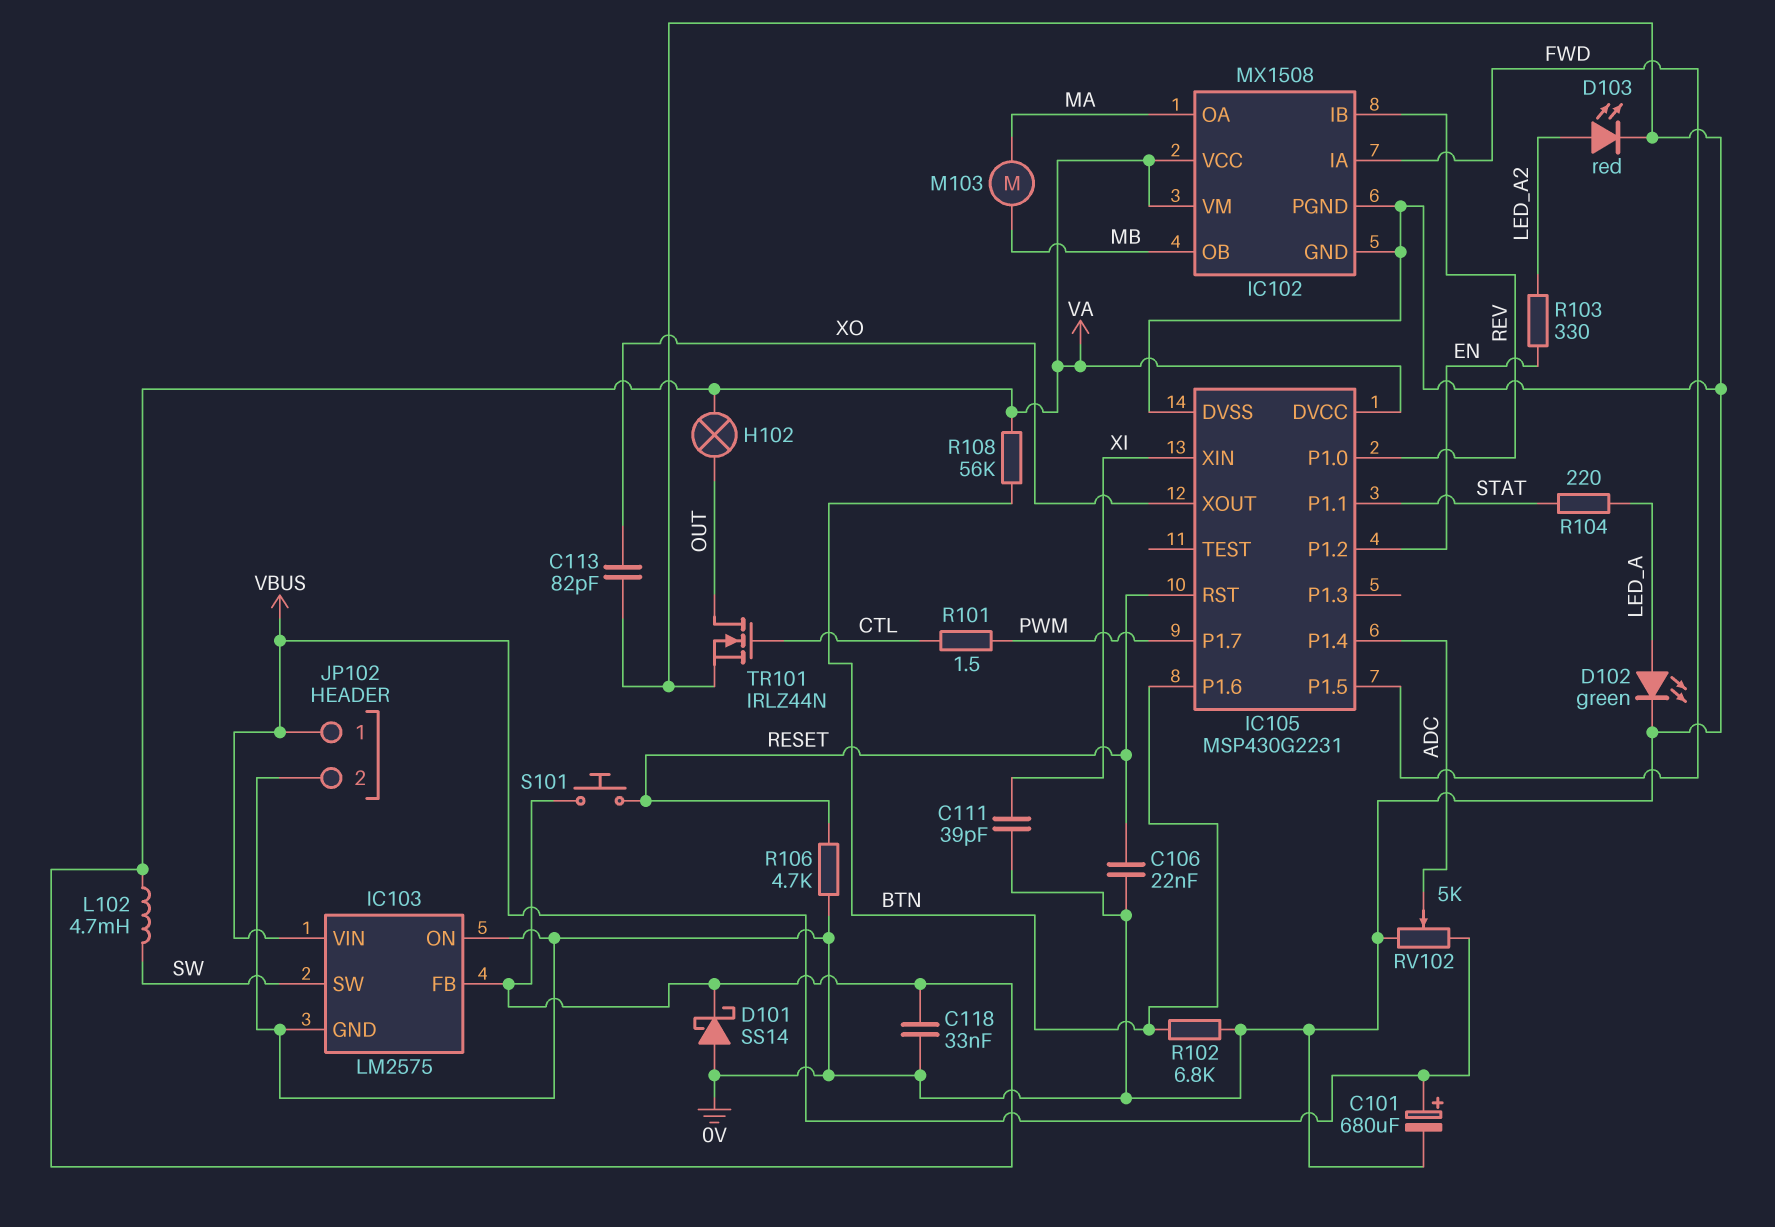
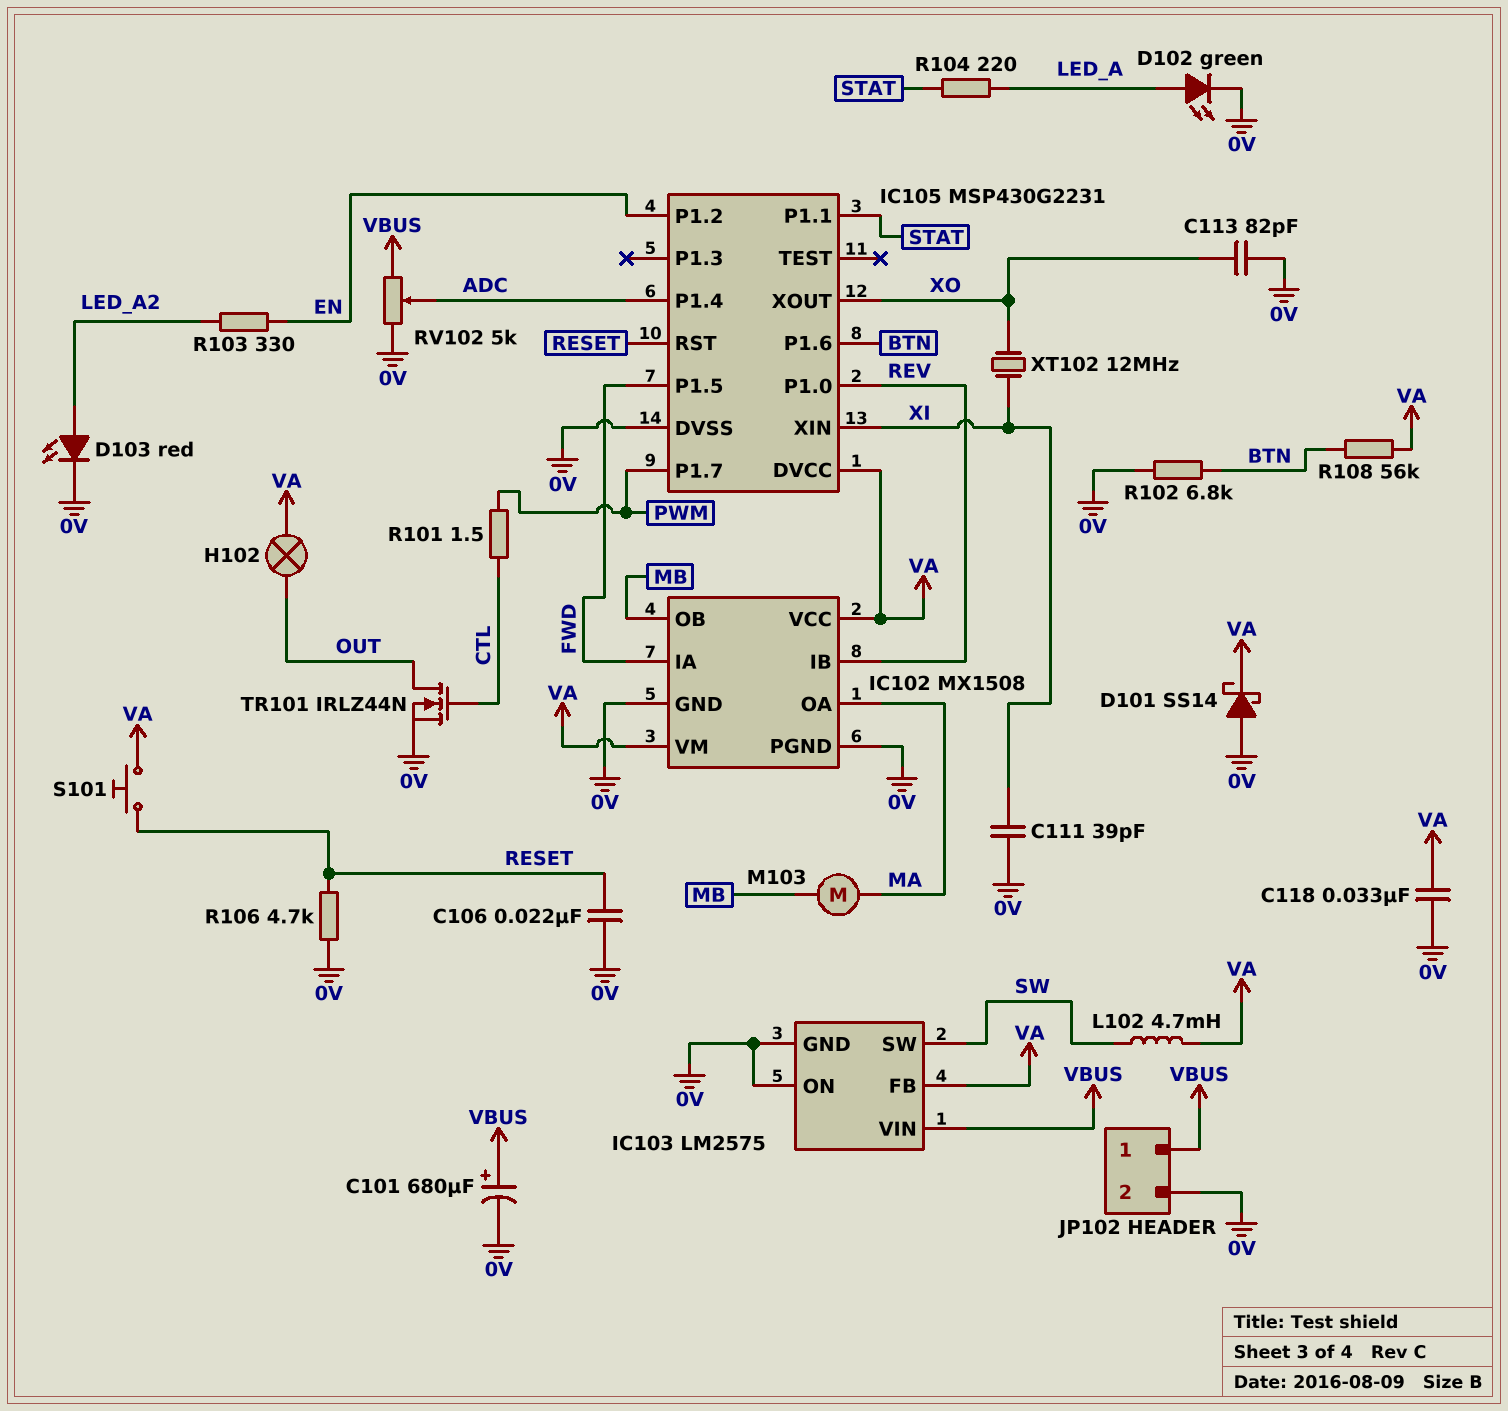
XT102: none -> 12MHz (XI, XO)

